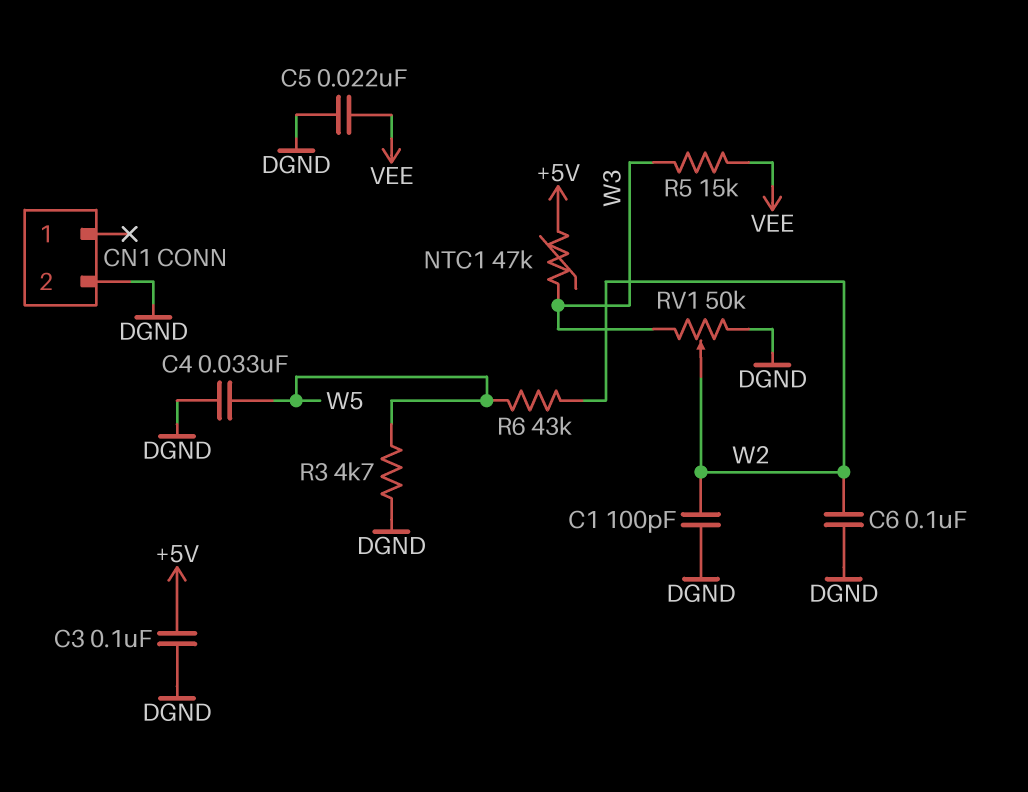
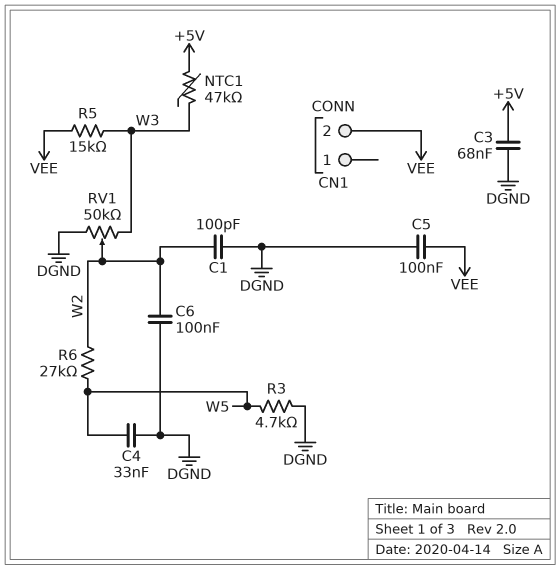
C3: 100nF (+5V, DGND) -> 68nF (+5V, DGND)
C5: 22nF (DGND, VEE) -> 100nF (DGND, VEE)
CN1 pin 2: DGND -> VEE
R6: 43k (W2, W5) -> 27k (W2, W5)

